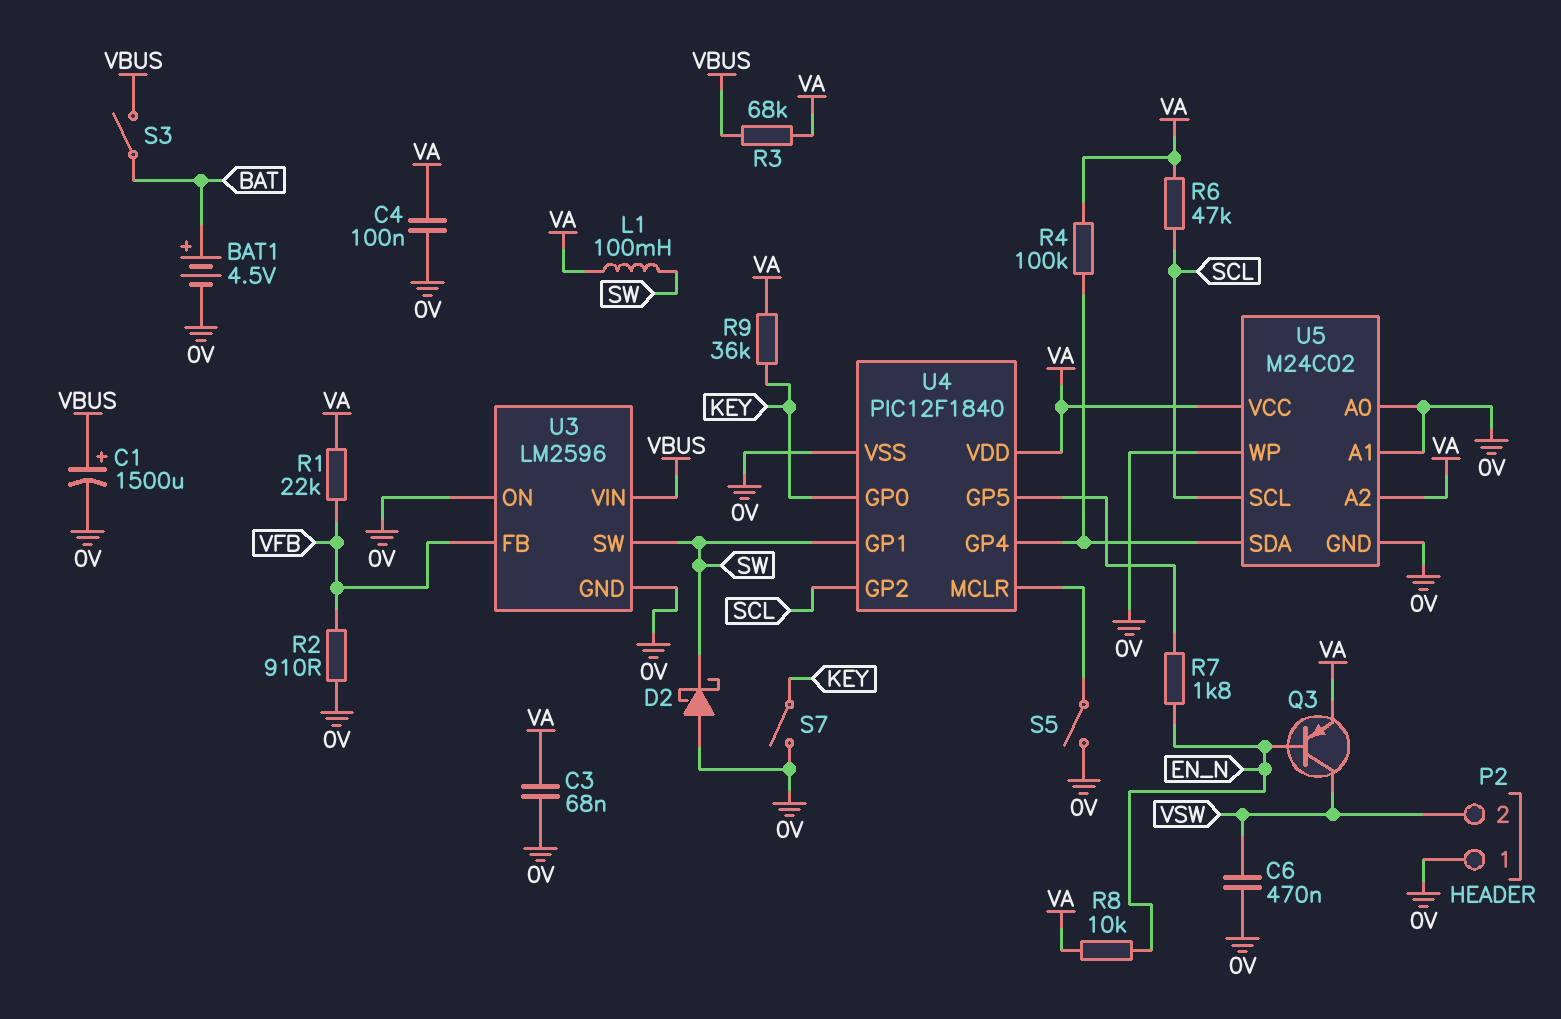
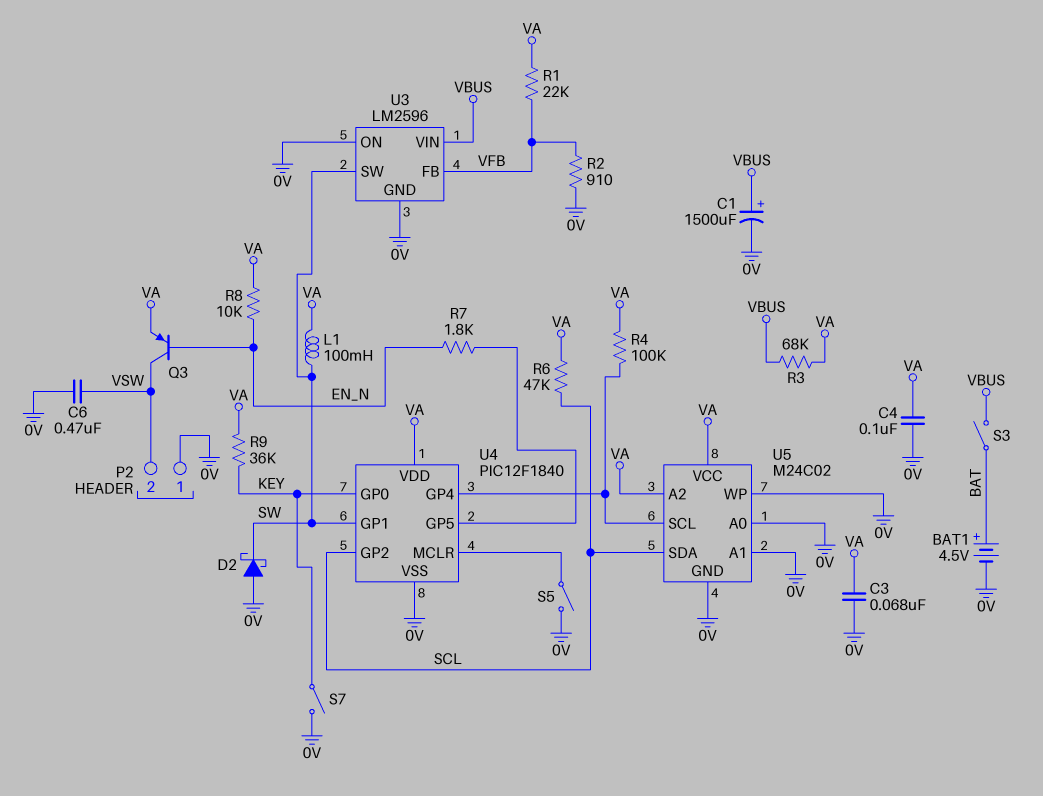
U5 pin SCL: SCL -> U4/GP4
U5 pin SDA: U4/GP4 -> SCL

